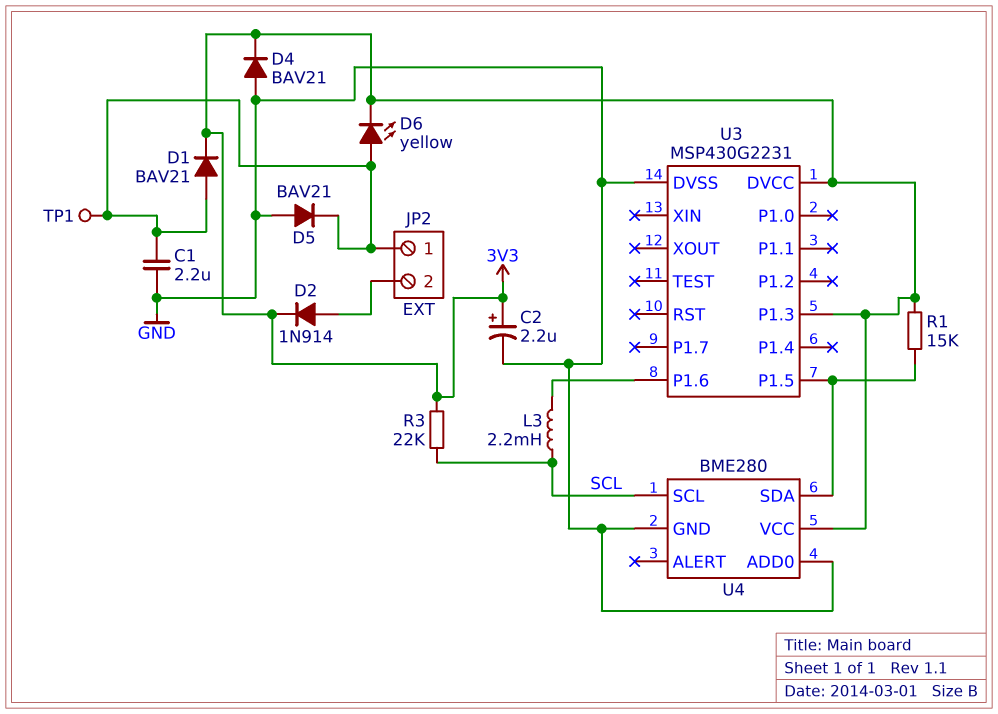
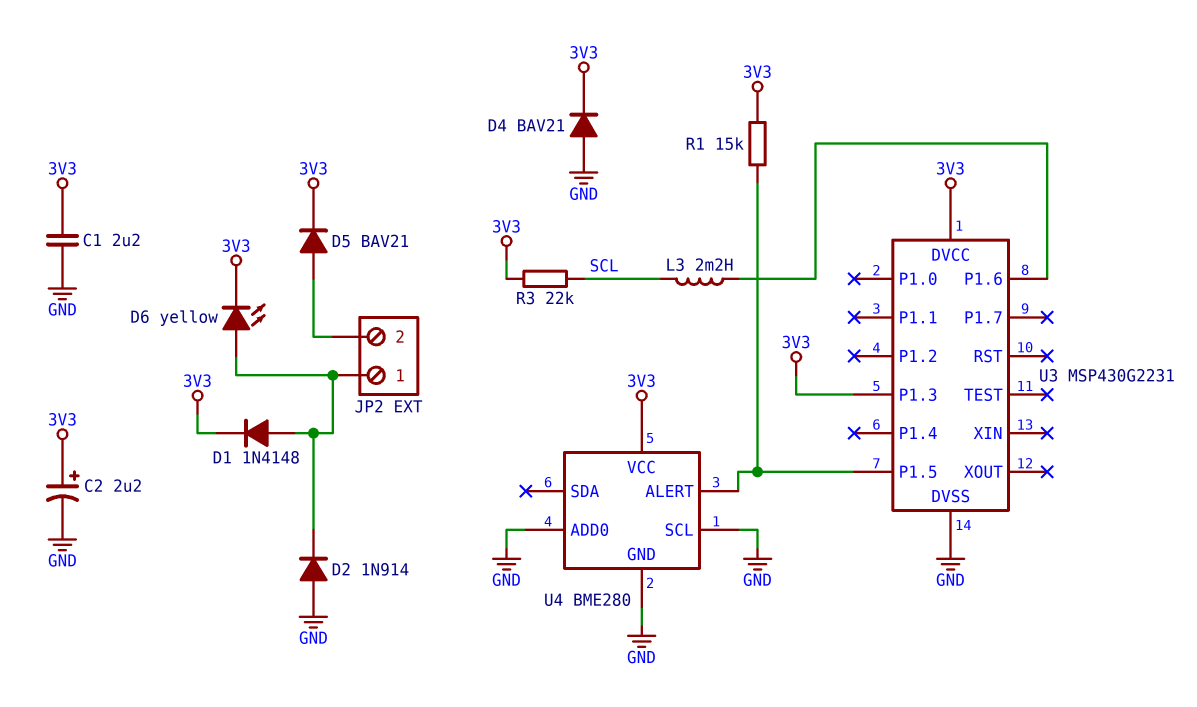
C1: 2.2uF (GND, JP2/1) -> 2.2uF (3V3, GND)
D1: diode BAV21 (A JP2/1, K 3V3) -> diode 1N4148 (A JP2/1, K 3V3)
D2: diode 1N914 (A JP2/2, K 3V3) -> diode 1N914 (A GND, K JP2/1)
D5: diode BAV21 (A GND, K JP2/1) -> diode BAV21 (A JP2/2, K 3V3)
TP1: test point (JP2/1) -> none
U4 pin ALERT: none -> U3/P1.5
U4 pin SCL: SCL -> GND
U4 pin SDA: U3/P1.5 -> none

